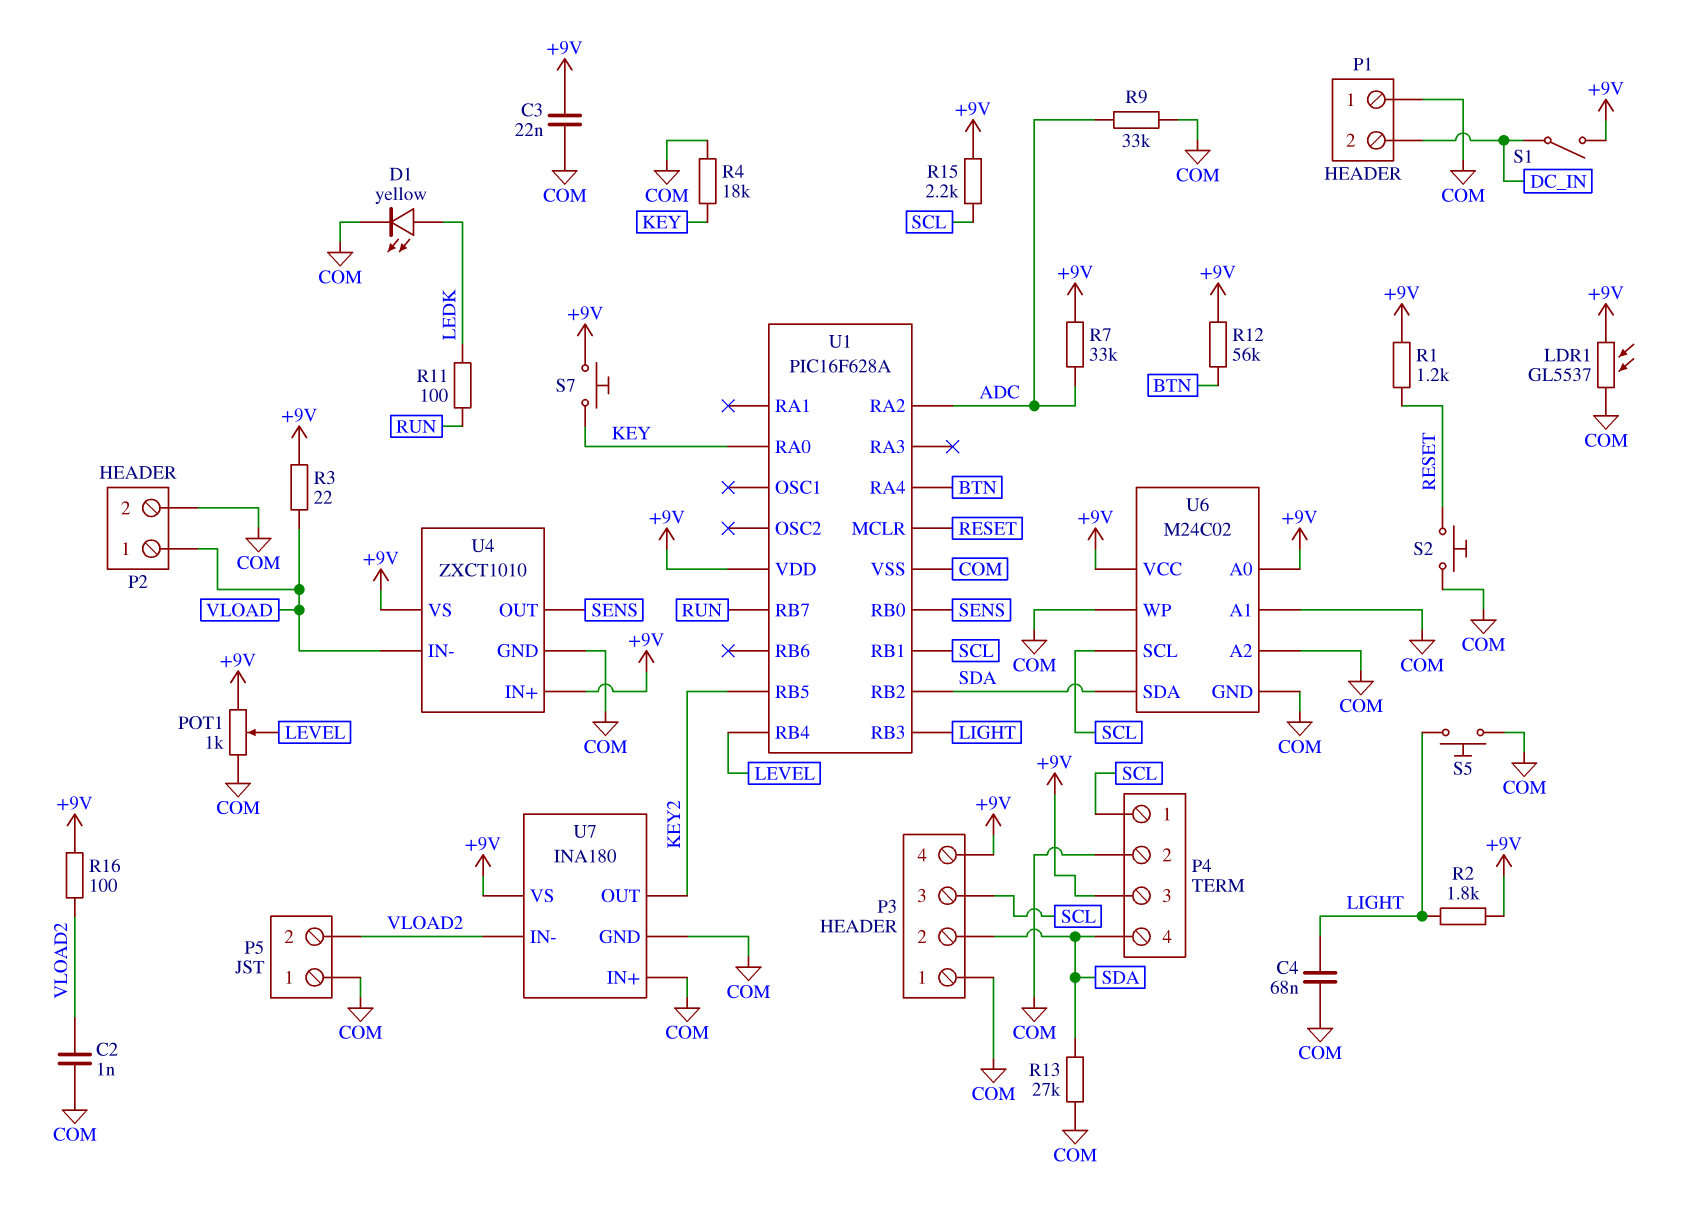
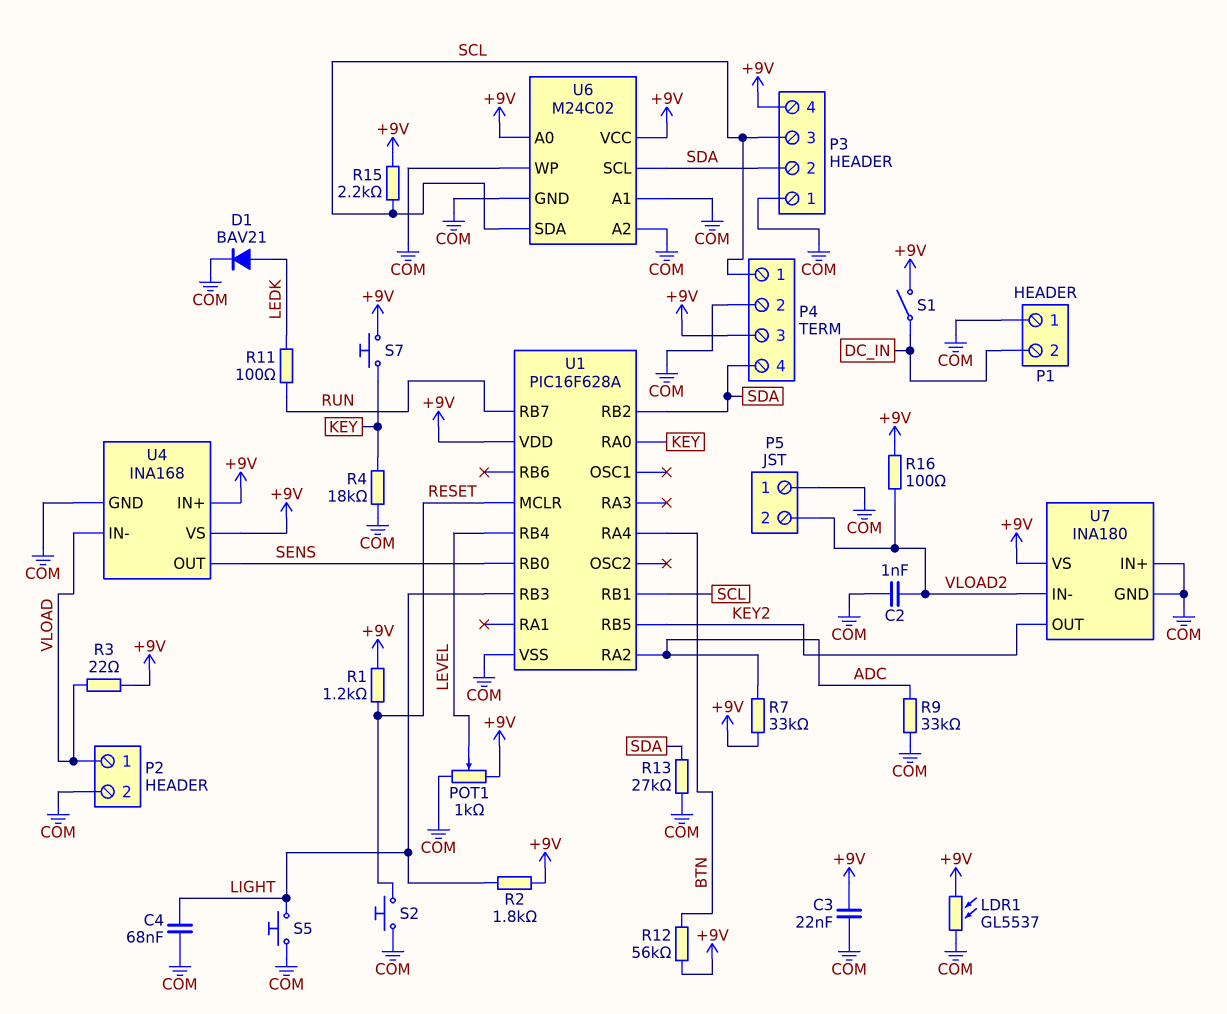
D1: LED yellow (A LEDK, K COM) -> diode BAV21 (A LEDK, K COM)
U4: ZXCT1010 -> INA168
U6 pin SCL: SCL -> SDA
U6 pin SDA: SDA -> SCL

